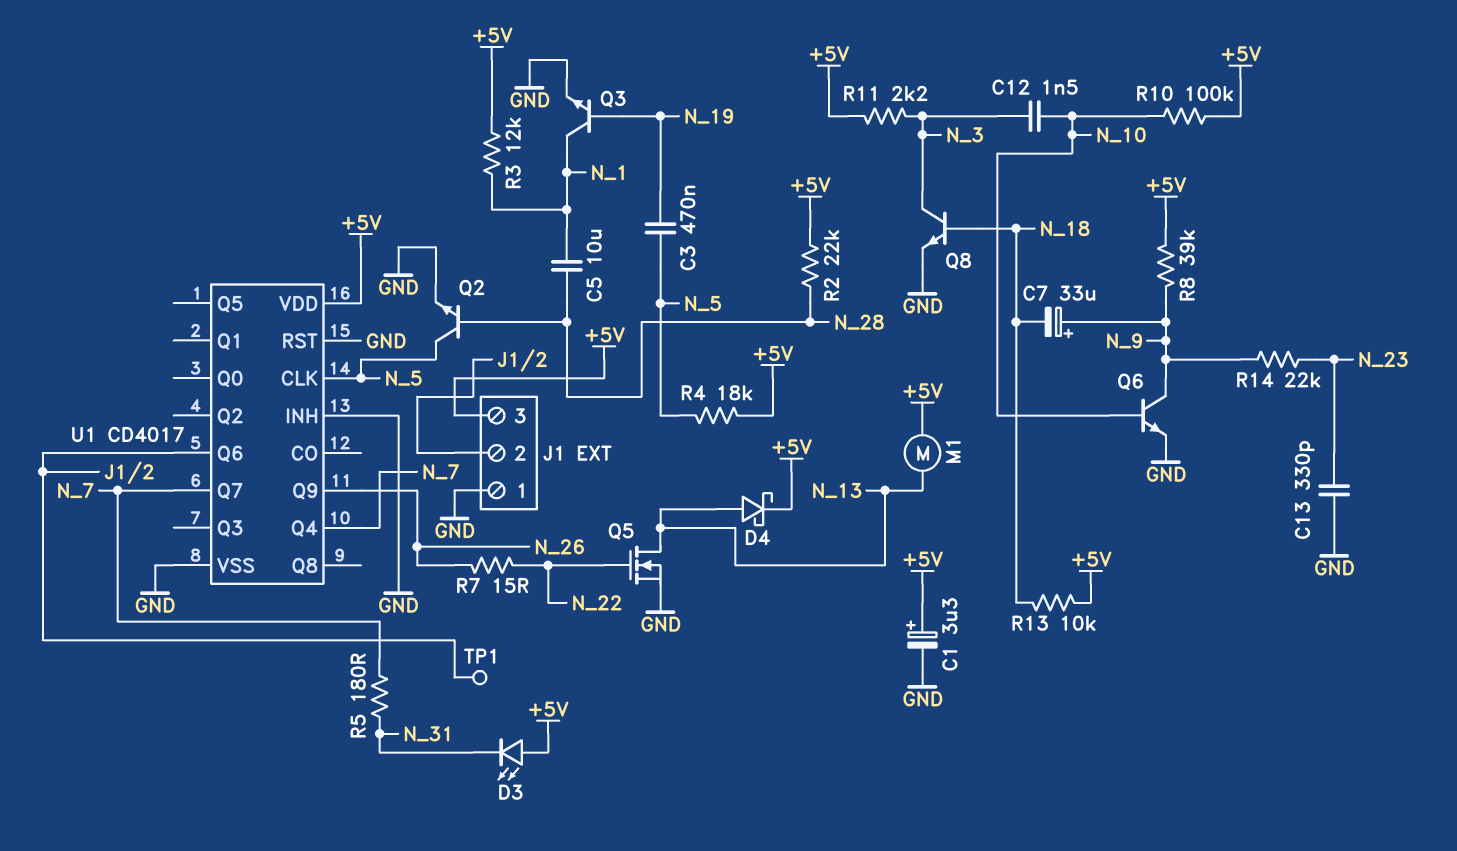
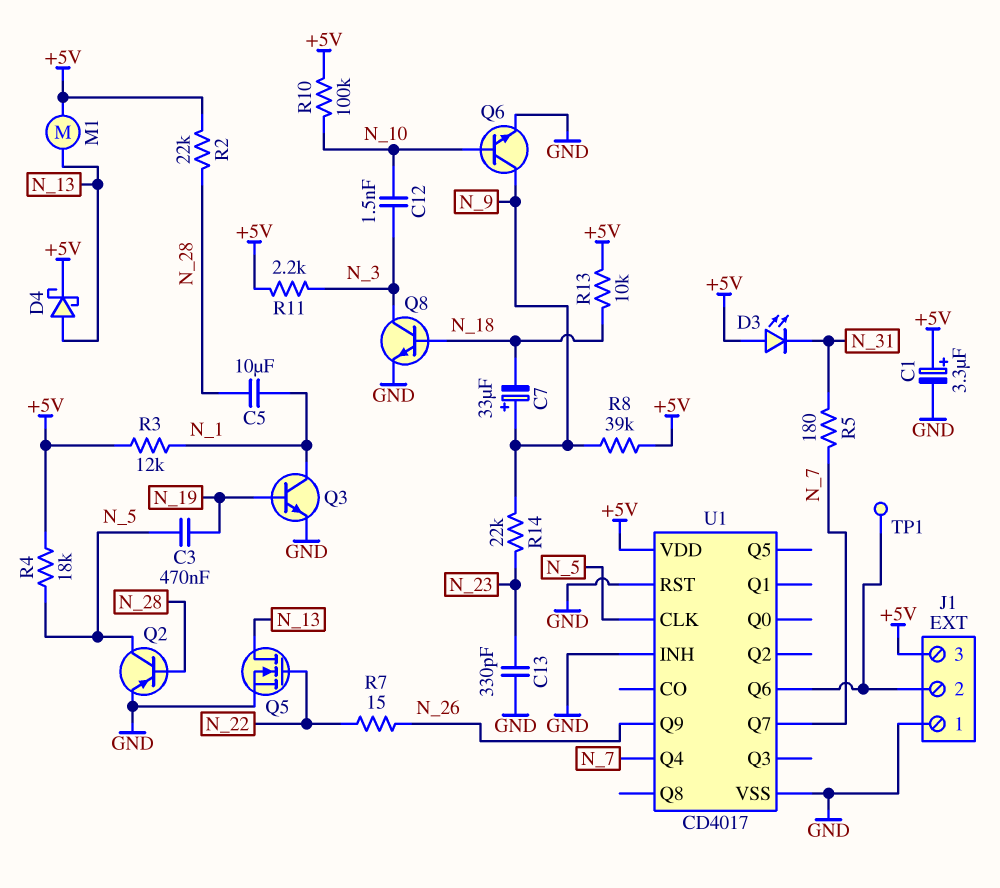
Q2: NPN (B N_28, C N_5, E GND) -> PNP (B N_28, C N_5, E GND)

